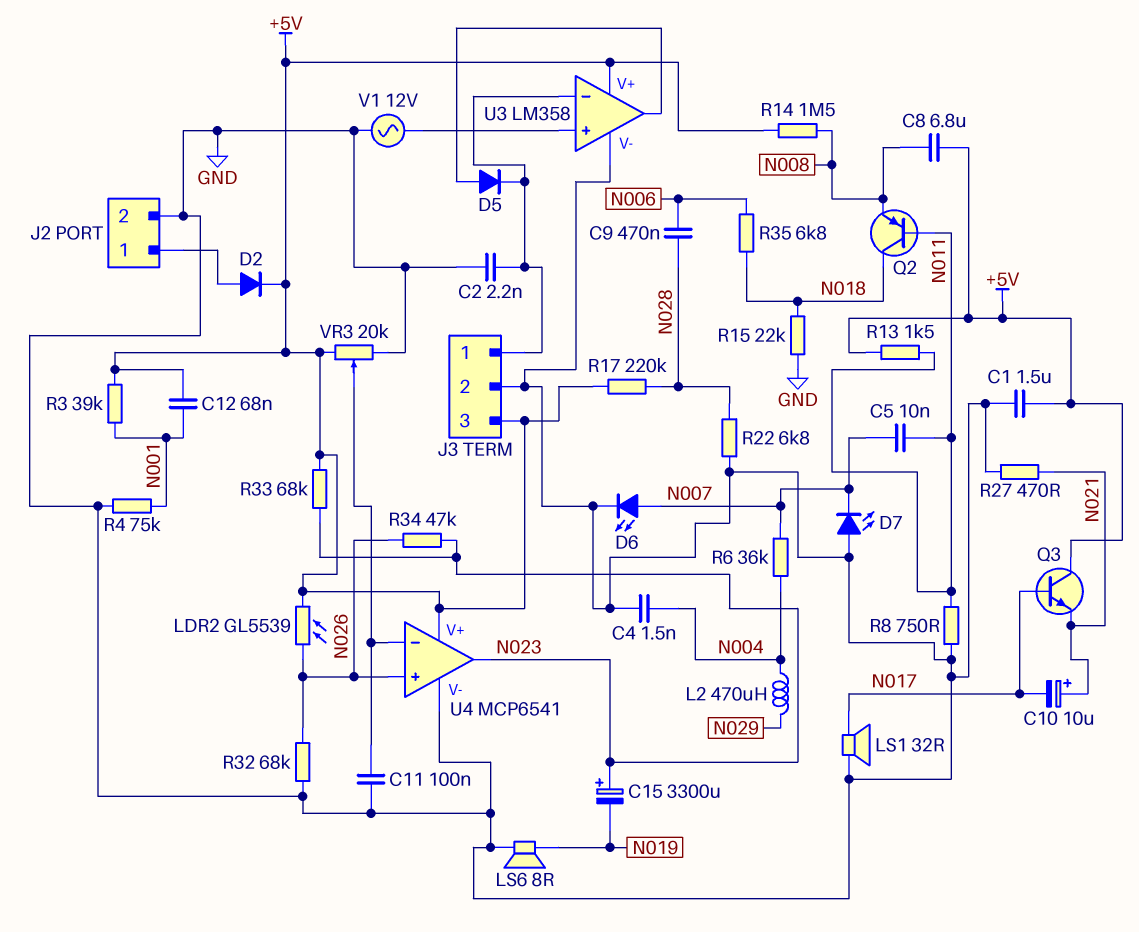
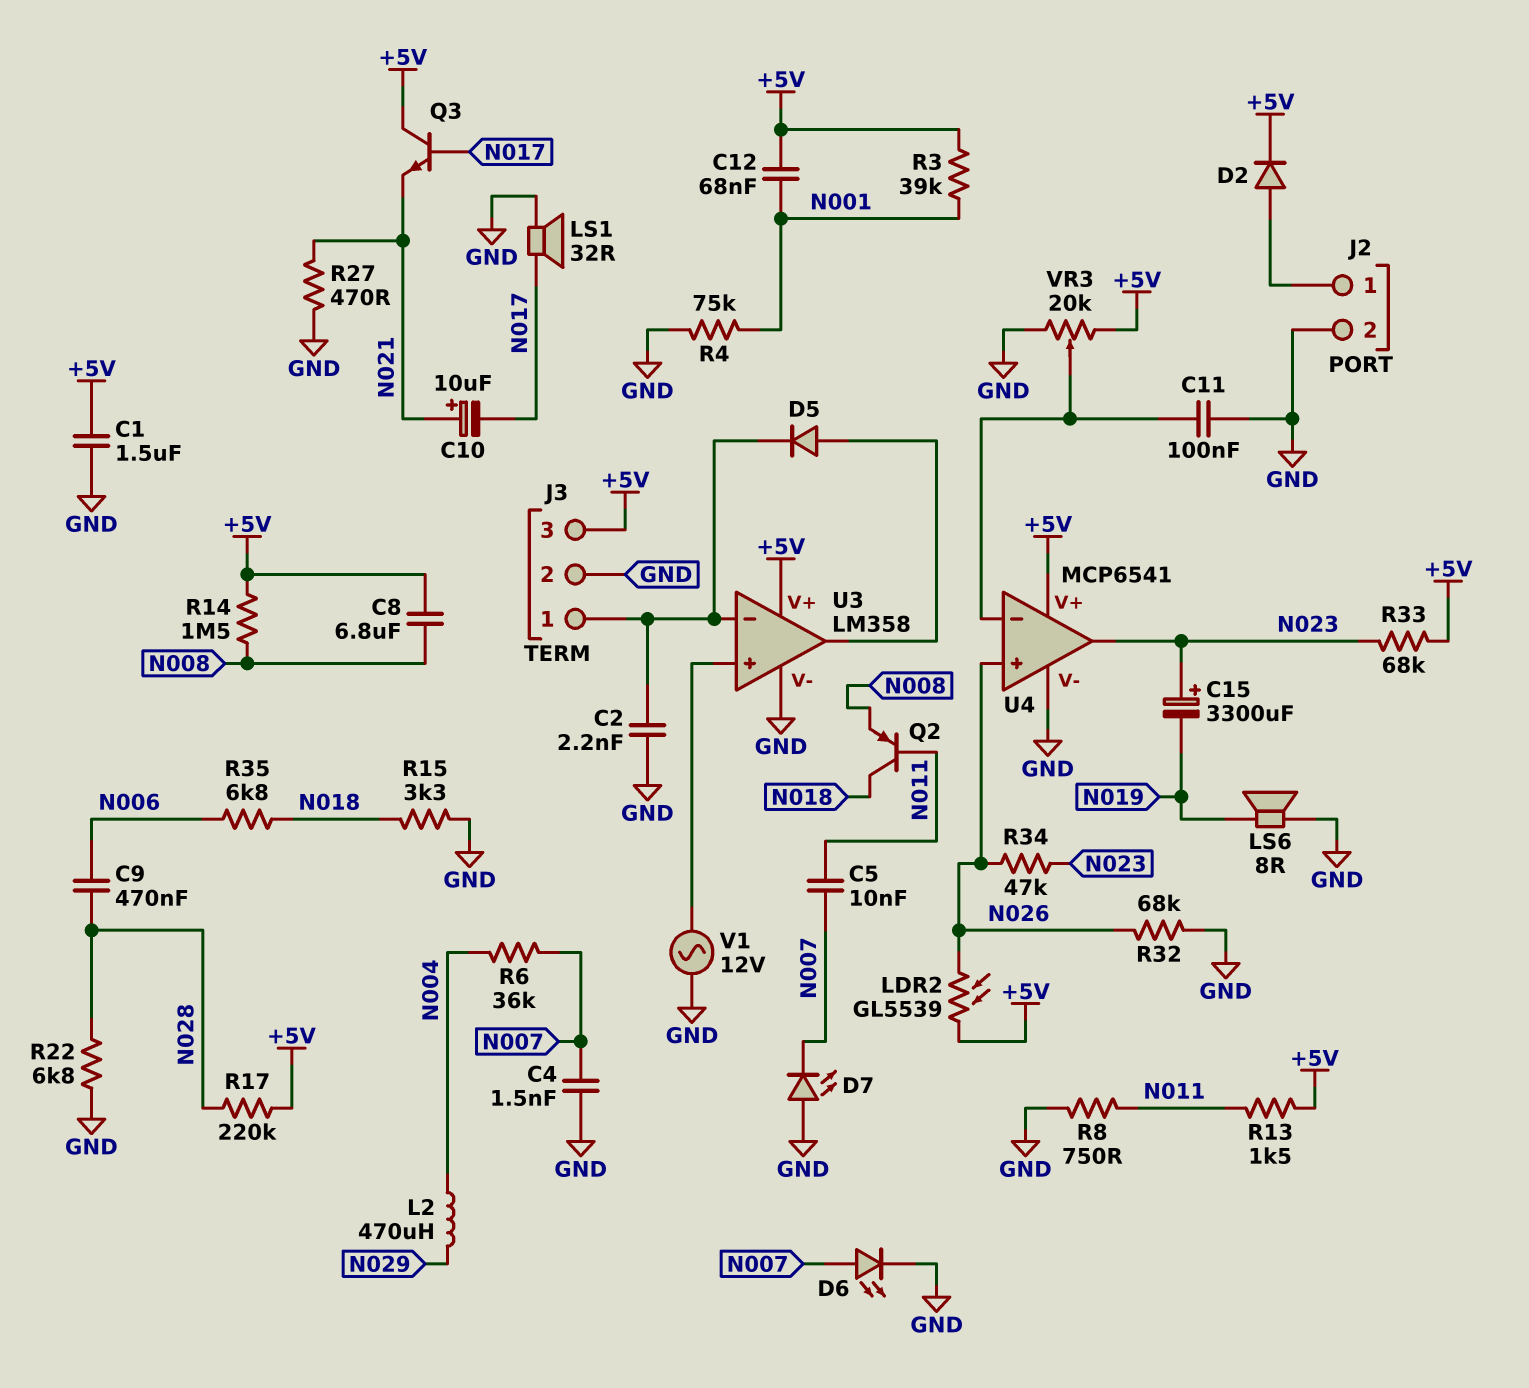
C4: 1.5nF (GND, N004) -> 1.5nF (GND, N007)
R15: 22k (GND, N018) -> 3.3k (GND, N018)

